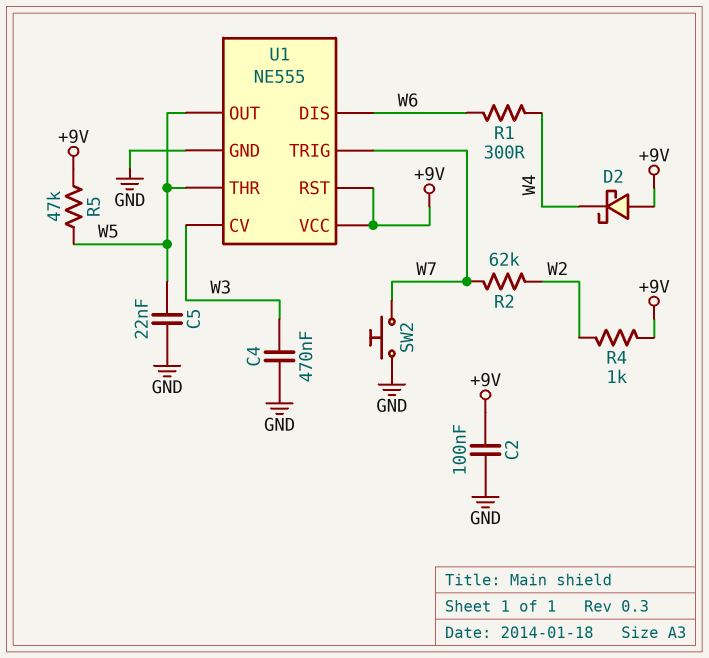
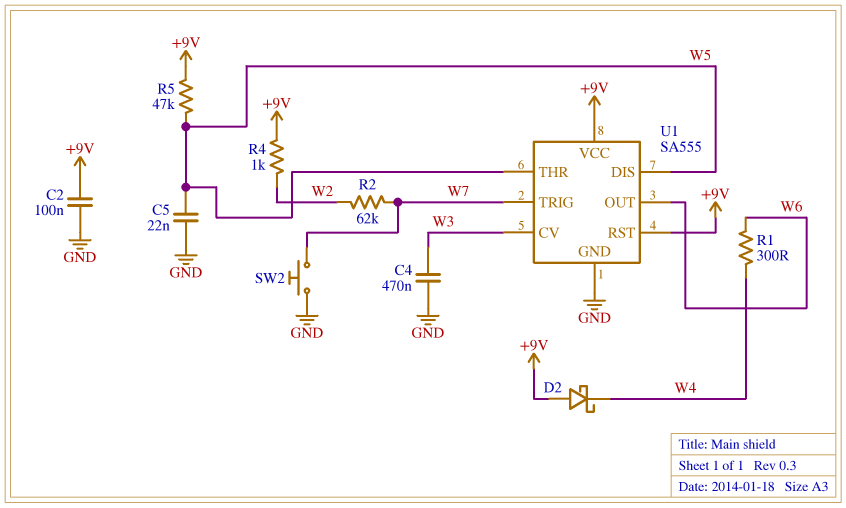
U1: NE555 -> SA555
U1 pin DIS: W6 -> W5
U1 pin OUT: W5 -> W6

